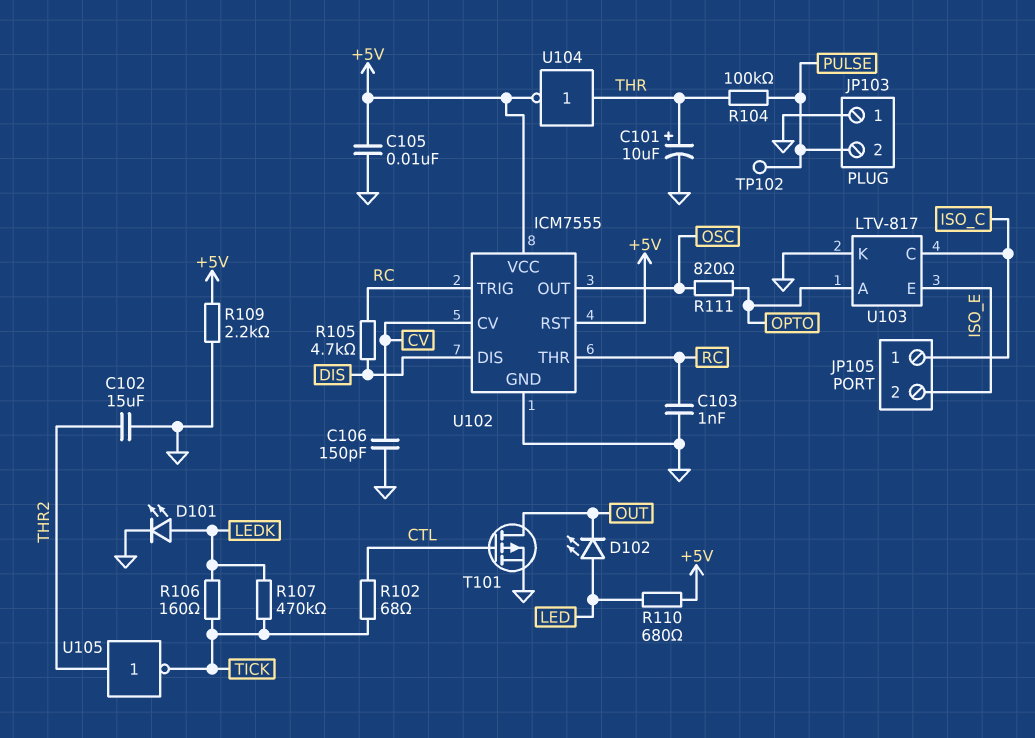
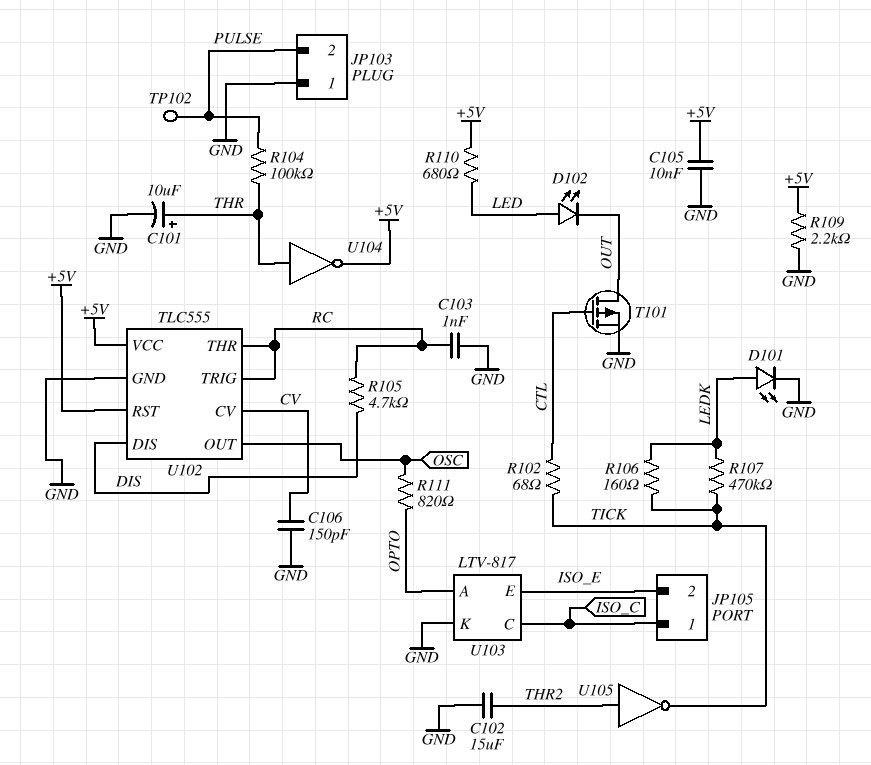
U102: ICM7555 -> TLC555

